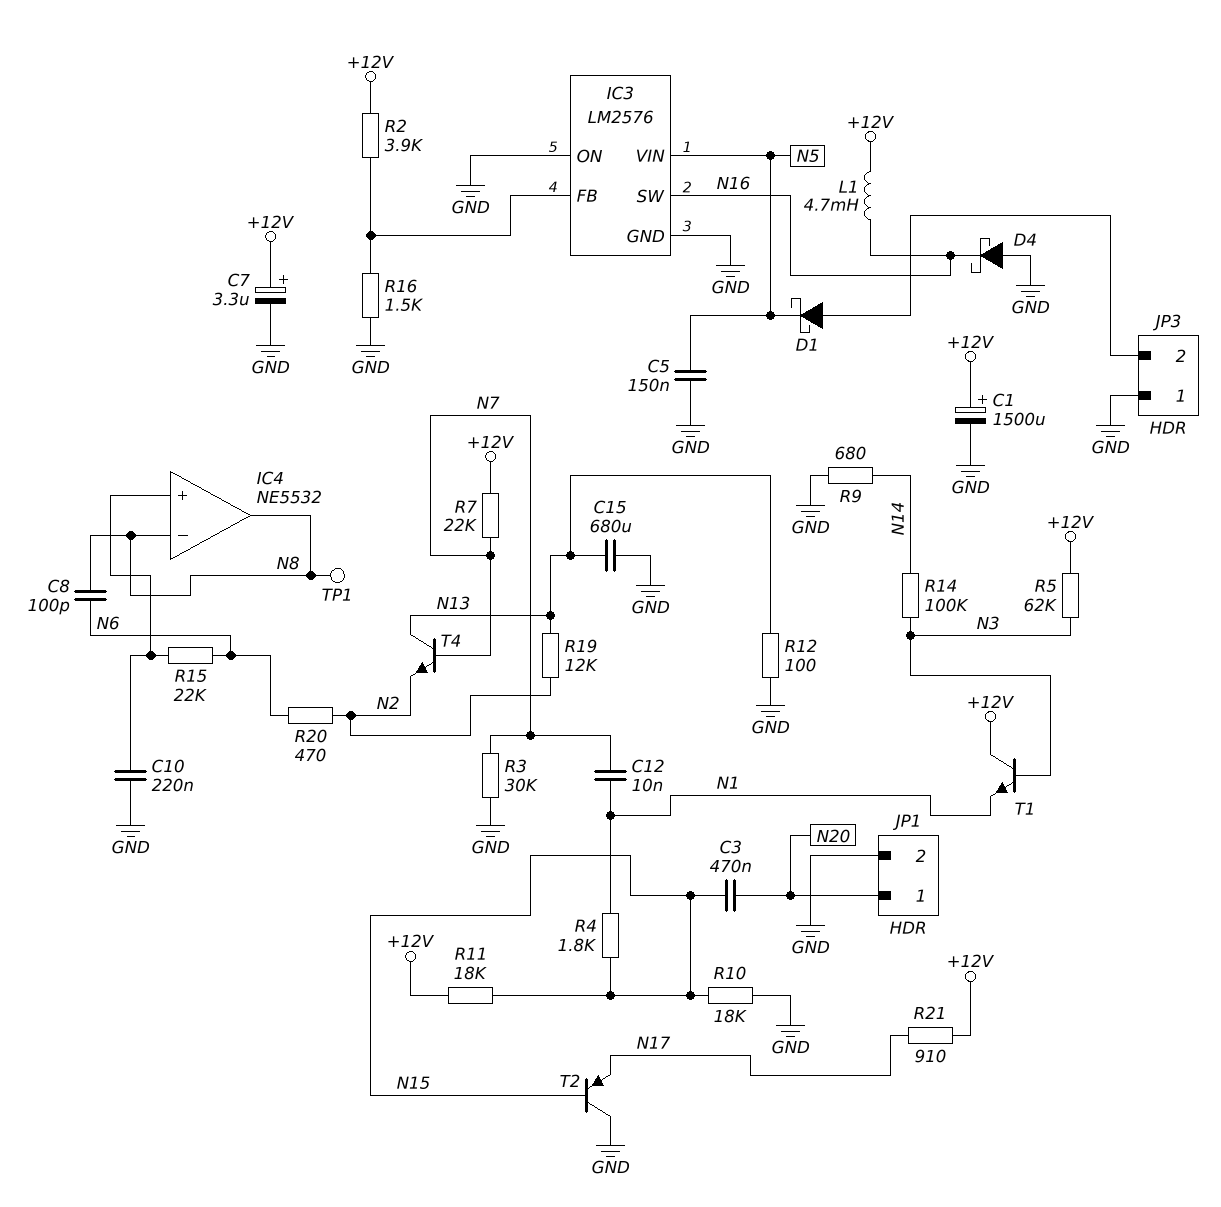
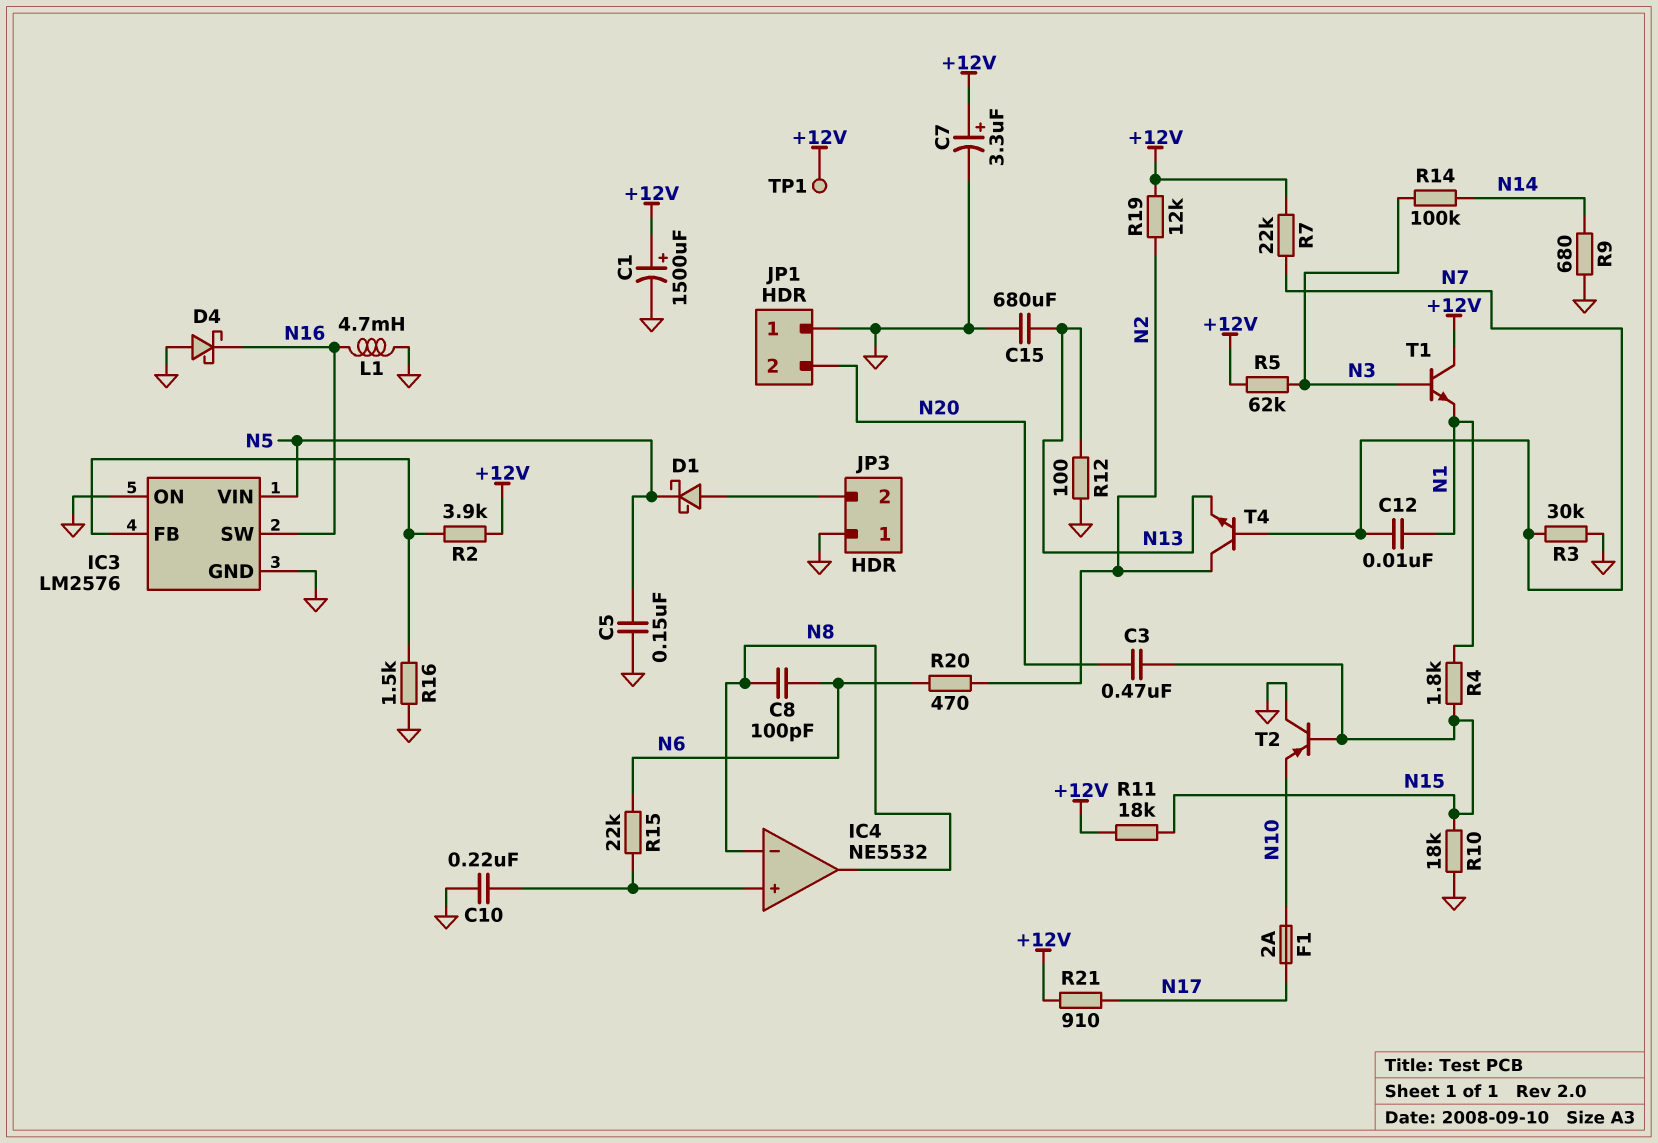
F1: none -> 2A (N10, N17)
JP1 pin 1: N20 -> GND
JP1 pin 2: GND -> N20
L1: 4.7mH (+12V, N16) -> 4.7mH (GND, N16)
R19: 12k (N2, N13) -> 12k (+12V, N2)
T2: PNP (B N15, C GND, E N17) -> PNP (B N15, C GND, E N10)
T4: NPN (B N7, C N13, E N2) -> NPN (B N7, C N2, E N13)
TP1: test point (N8) -> test point (+12V)

